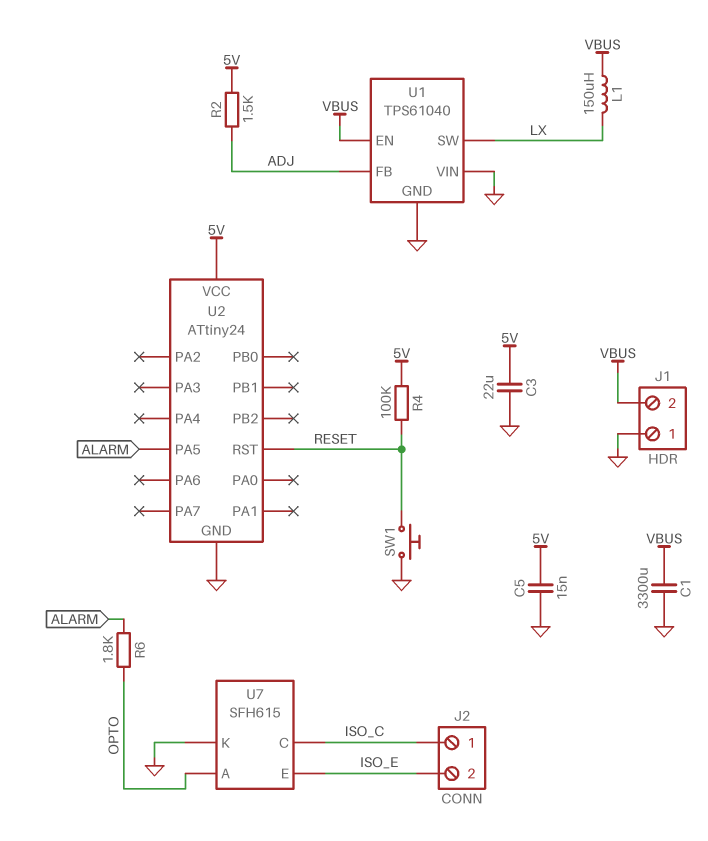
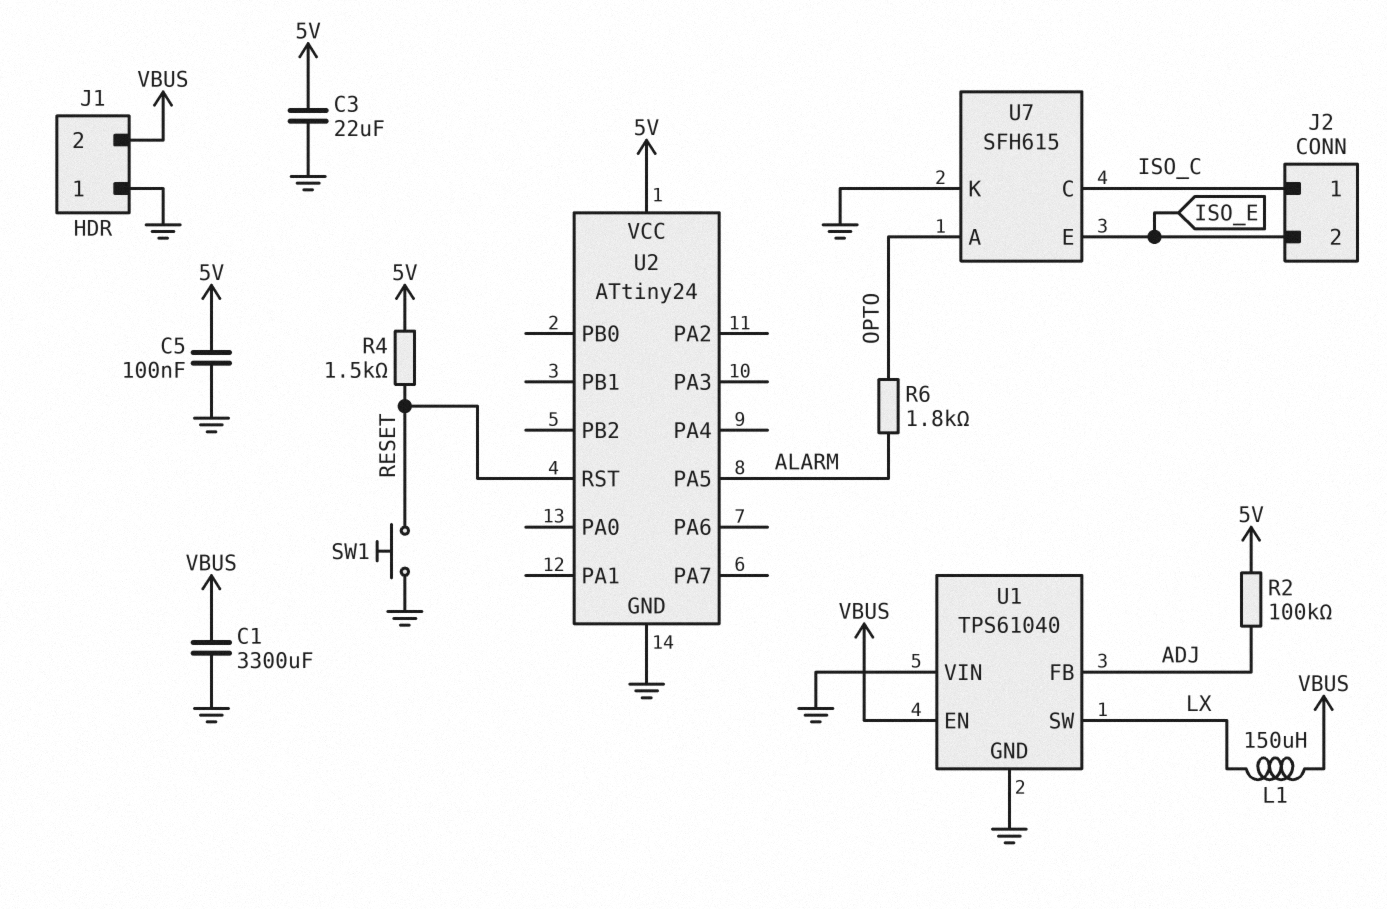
C5: 15nF (5V, GND) -> 100nF (5V, GND)
R2: 1.5k (5V, ADJ) -> 100k (5V, ADJ)
R4: 100k (5V, RESET) -> 1.5k (5V, RESET)

